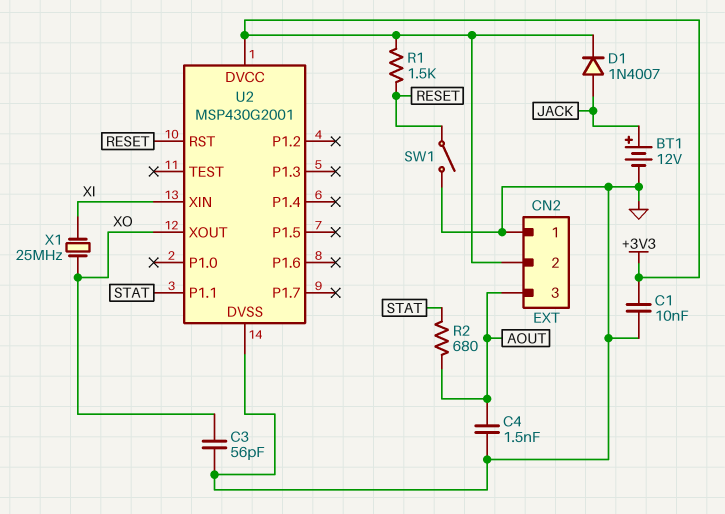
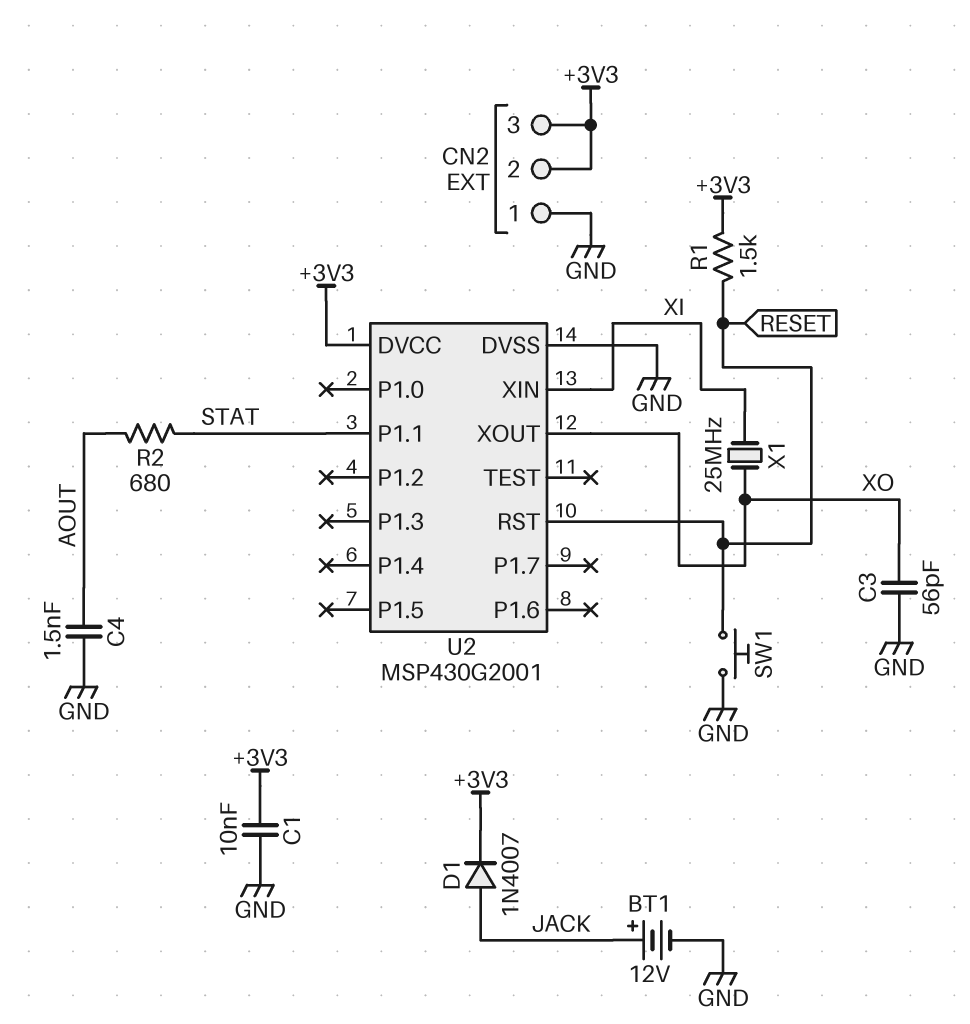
CN2 pin 3: AOUT -> +3V3
SW1: switch (GND, RESET) -> button (GND, RESET)

